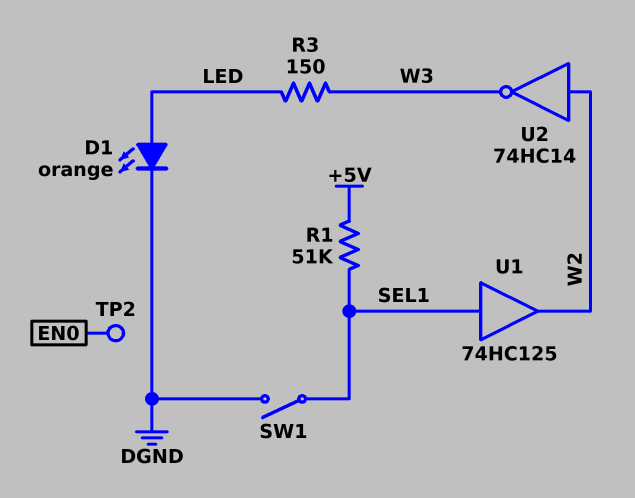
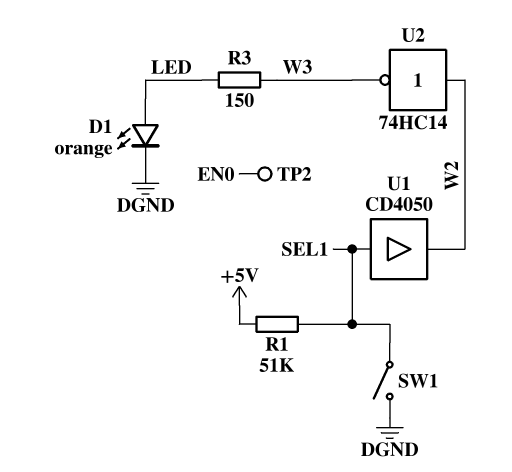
U1: buffer 74HC125 (in SEL1, out W2) -> buffer CD4050 (in SEL1, out W2)

